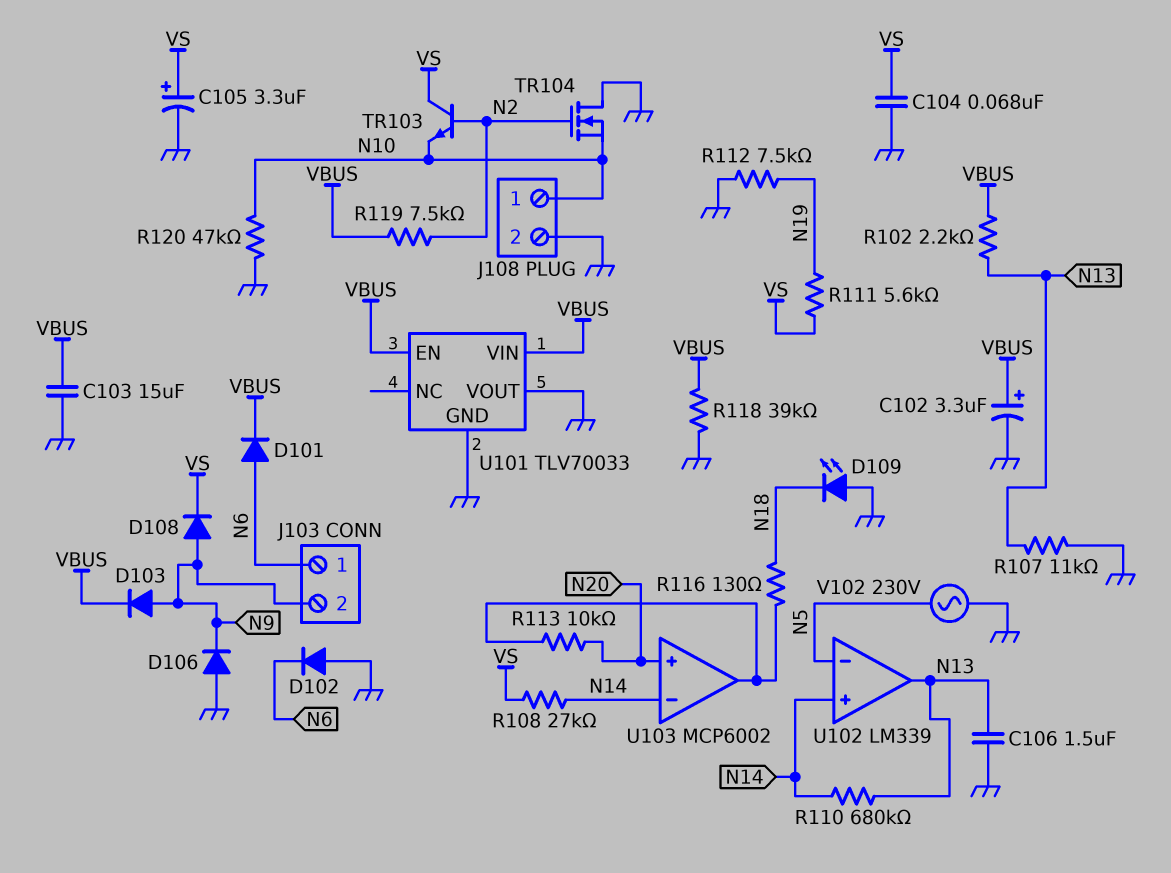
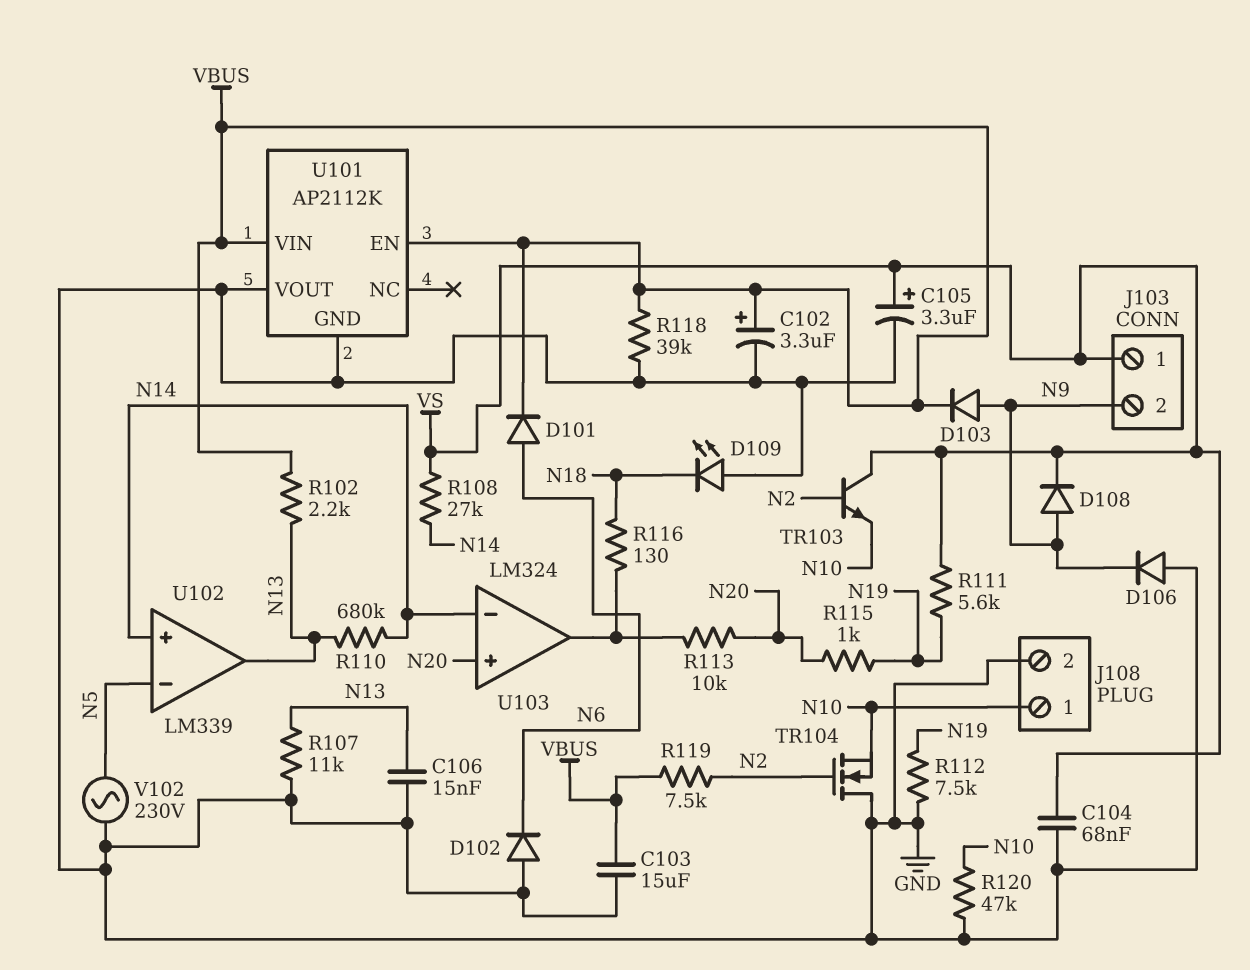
C106: 1.5uF (GND, N13) -> 15nF (GND, N13)
J103 pin 1: N6 -> VS
R115: none -> 1k (N19, N20)
U101: TLV70033 -> AP2112K
U103: MCP6002 -> LM324

